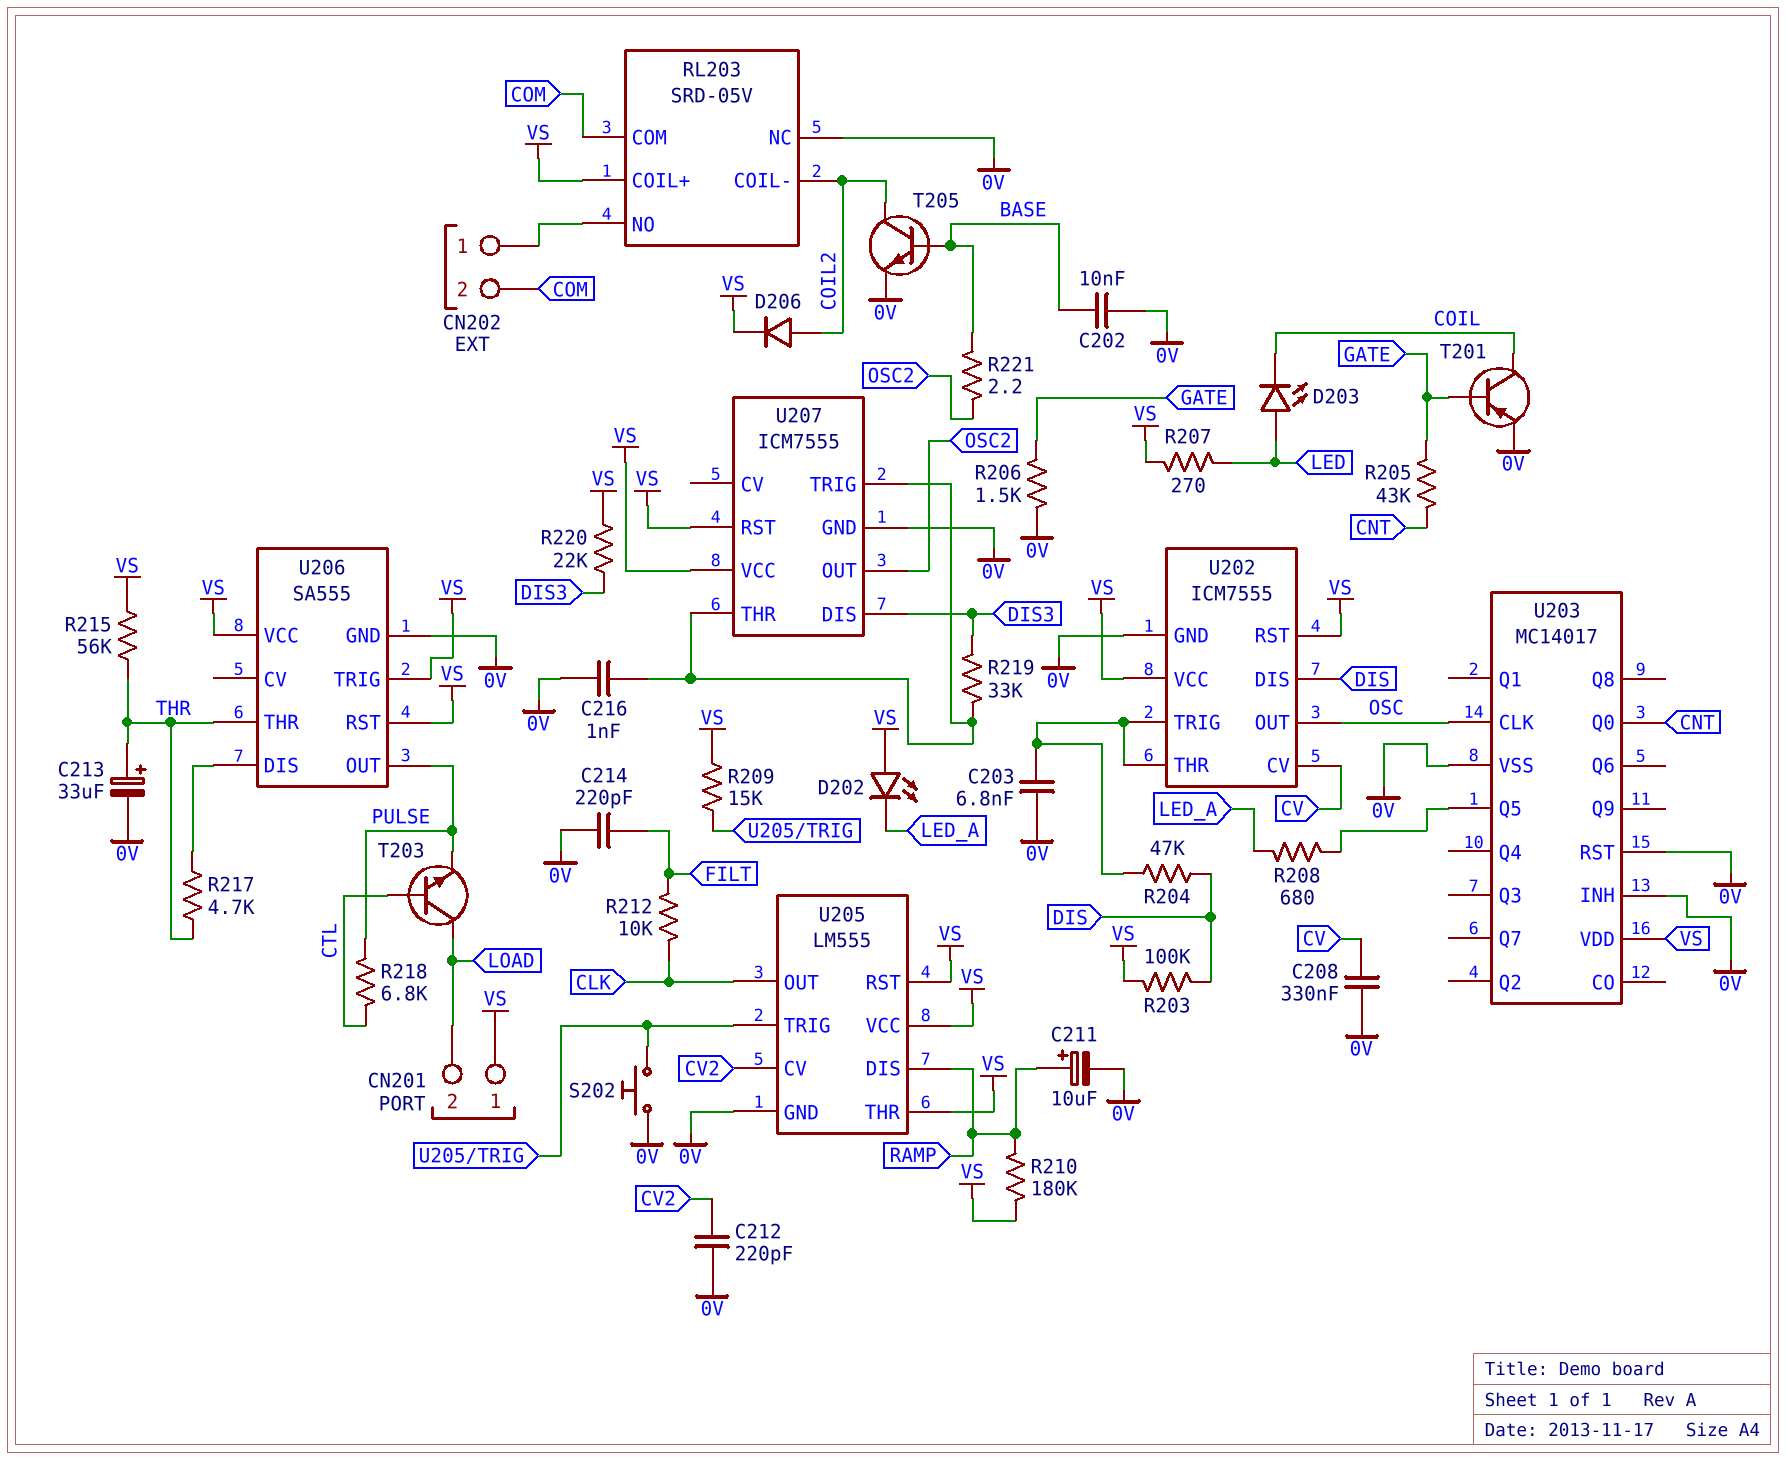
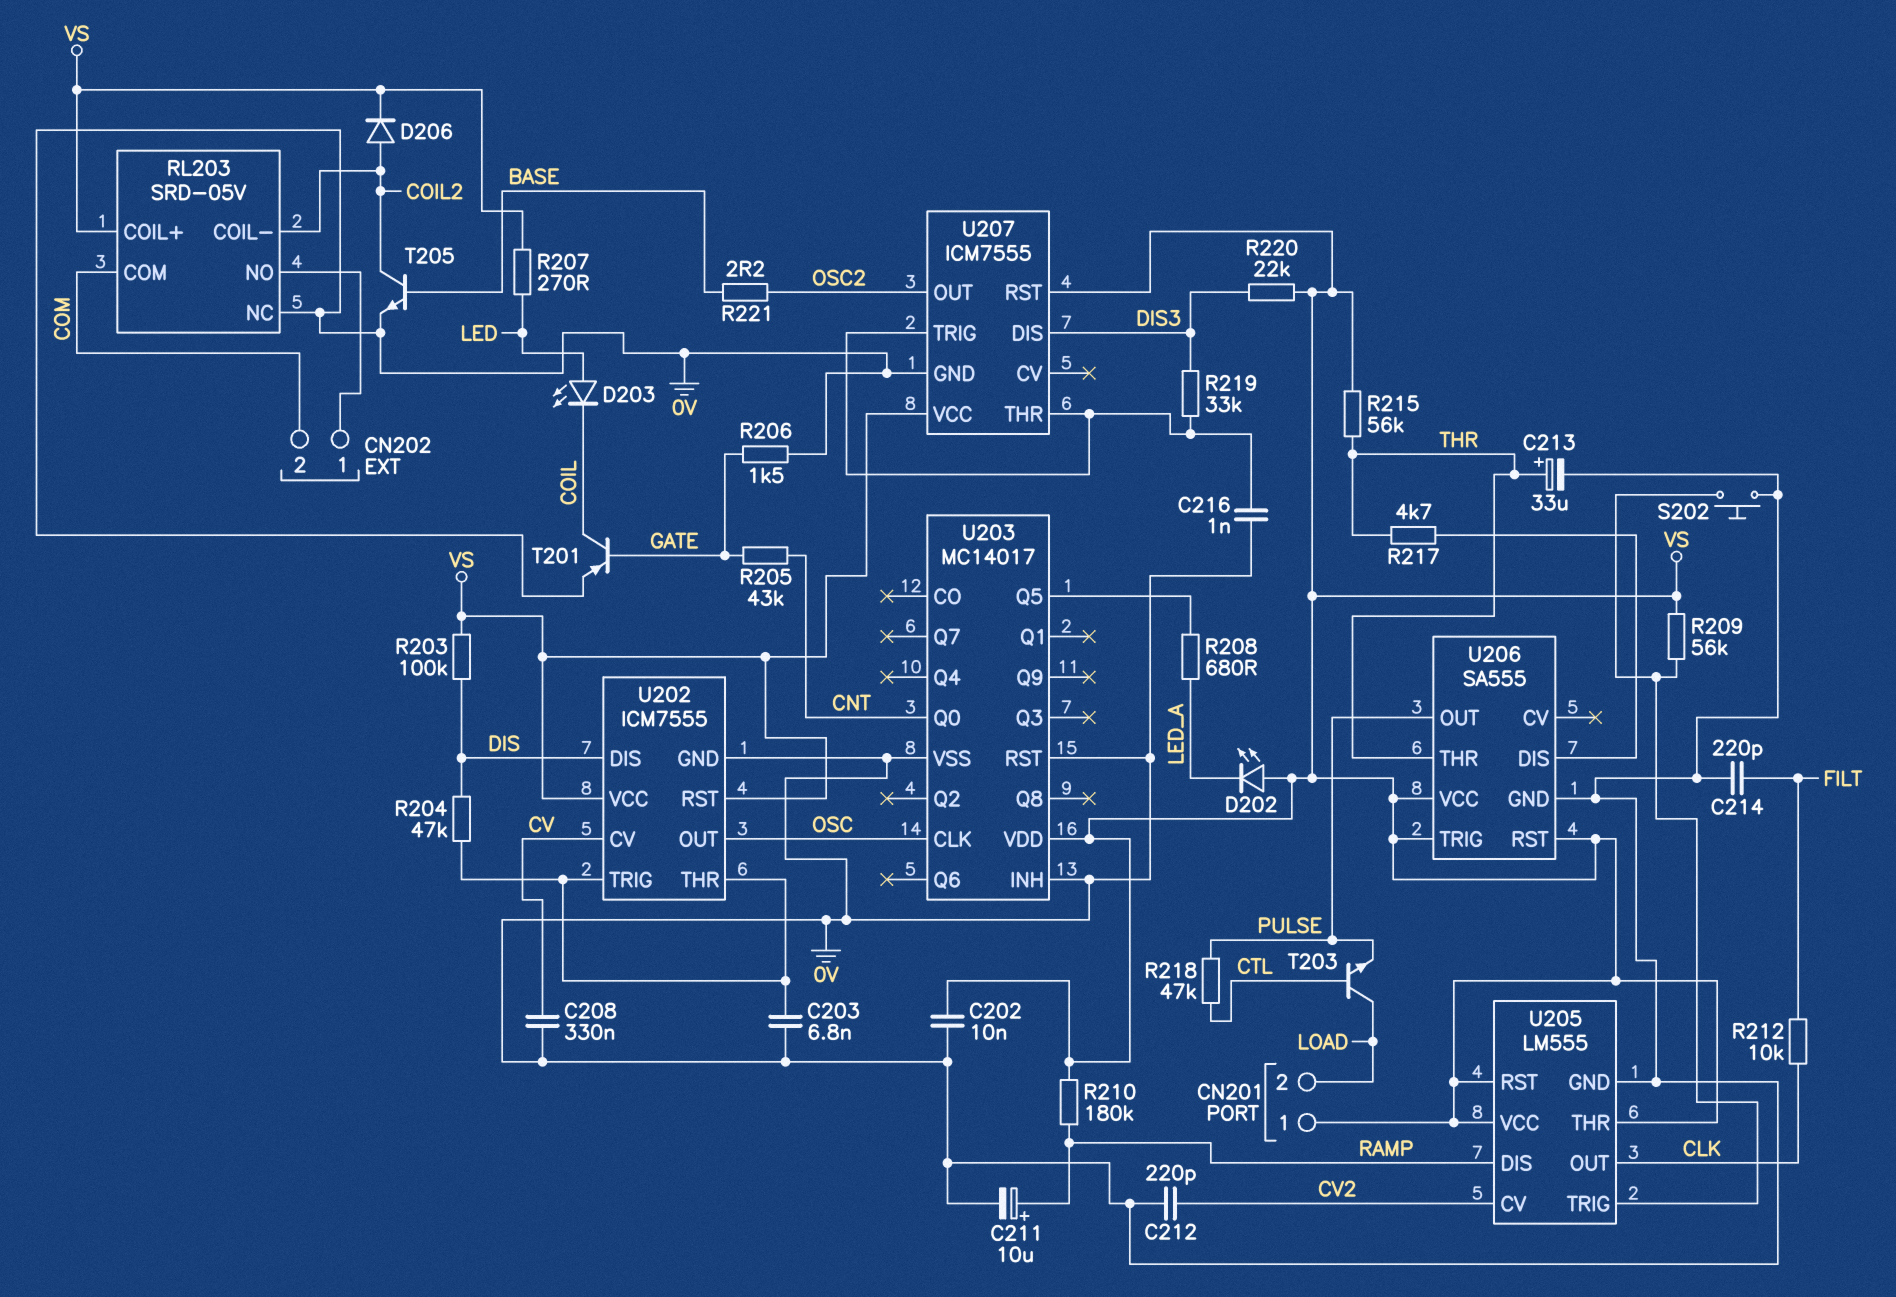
C202: 10nF (0V, BASE) -> 10nF (0V, VS)
R209: 15k (U205/TRIG, VS) -> 56k (U205/TRIG, VS)
R218: 6.8k (CTL, PULSE) -> 47k (CTL, PULSE)

